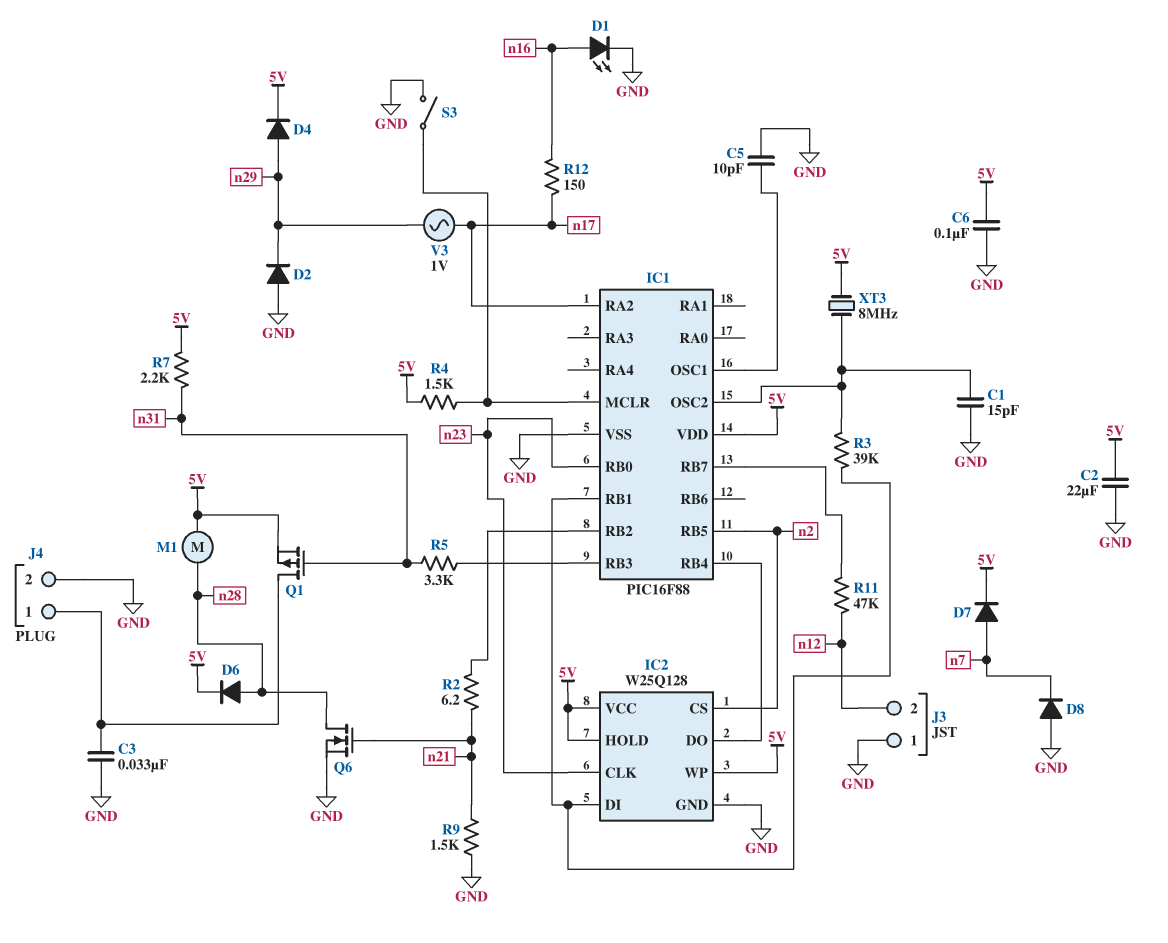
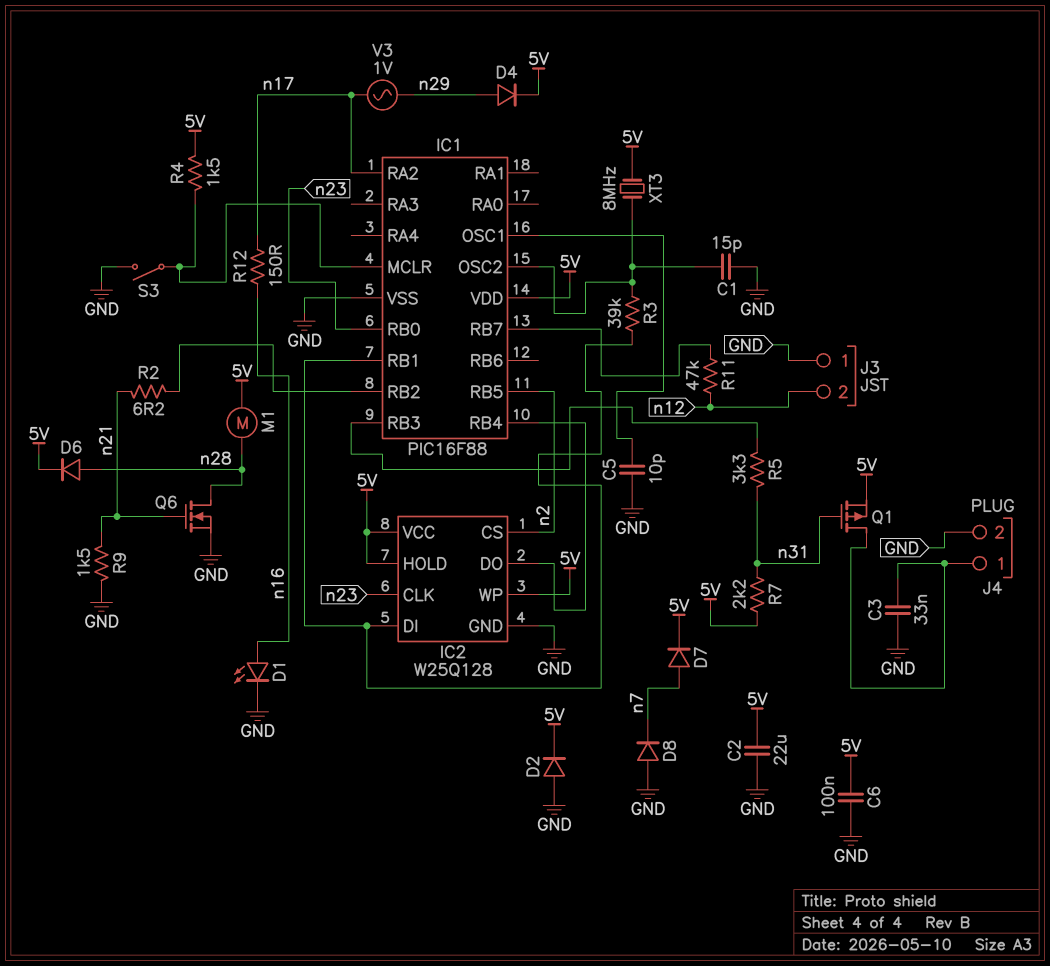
D2: diode (A GND, K n29) -> diode (A GND, K 5V)

